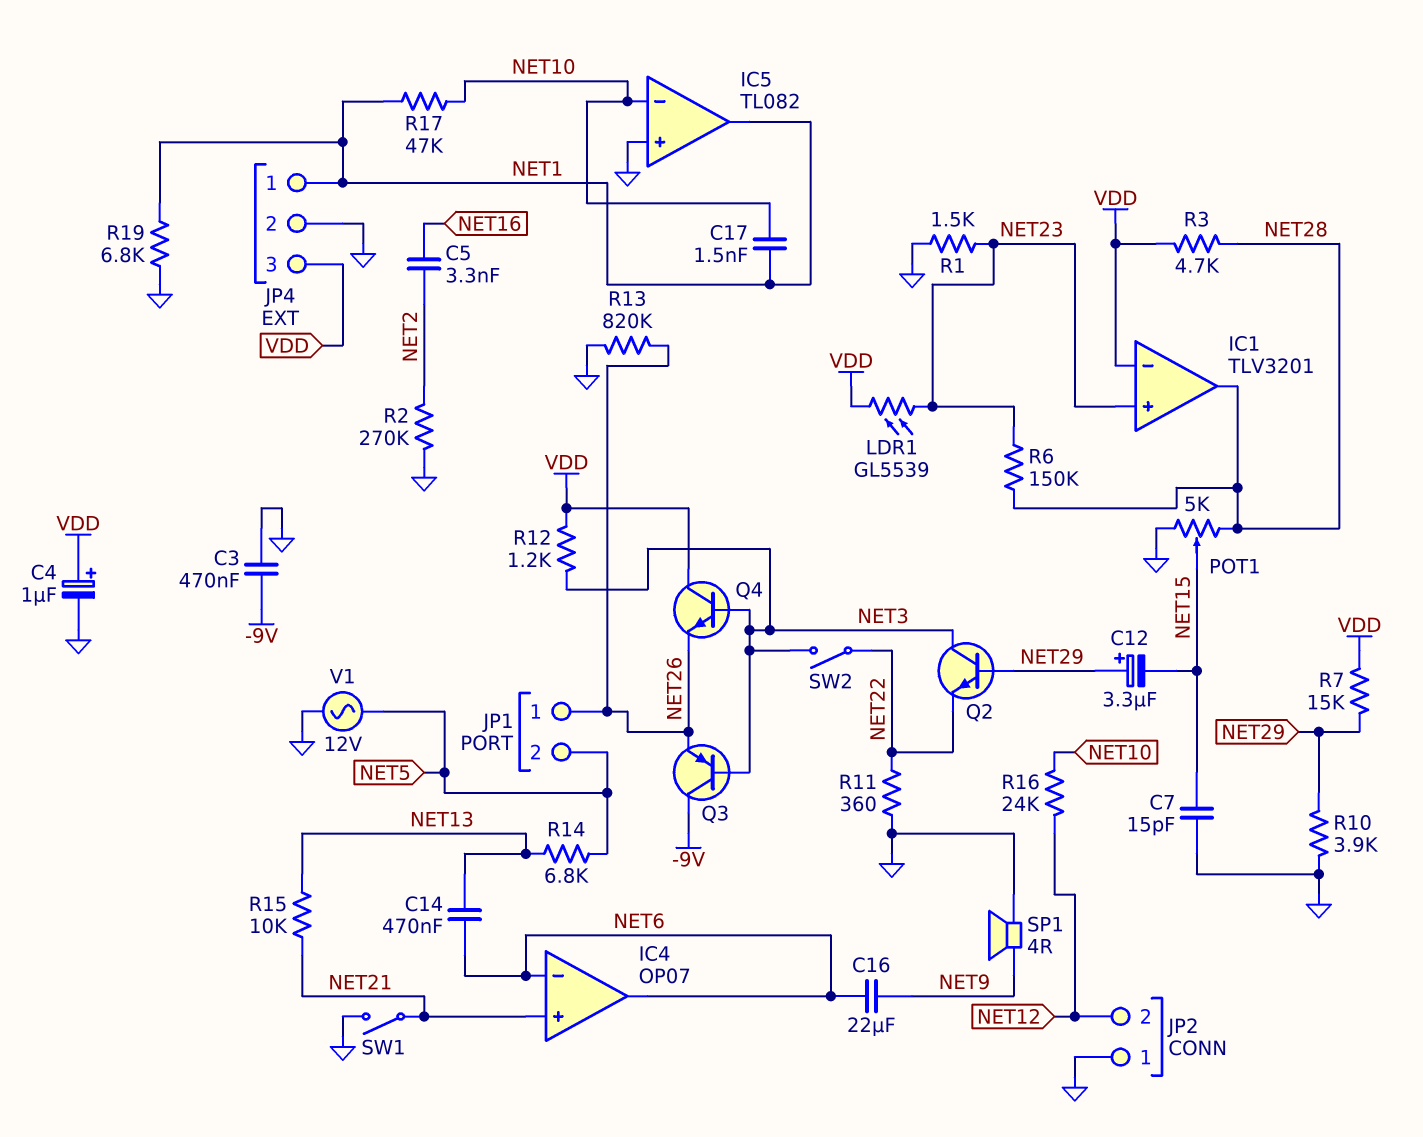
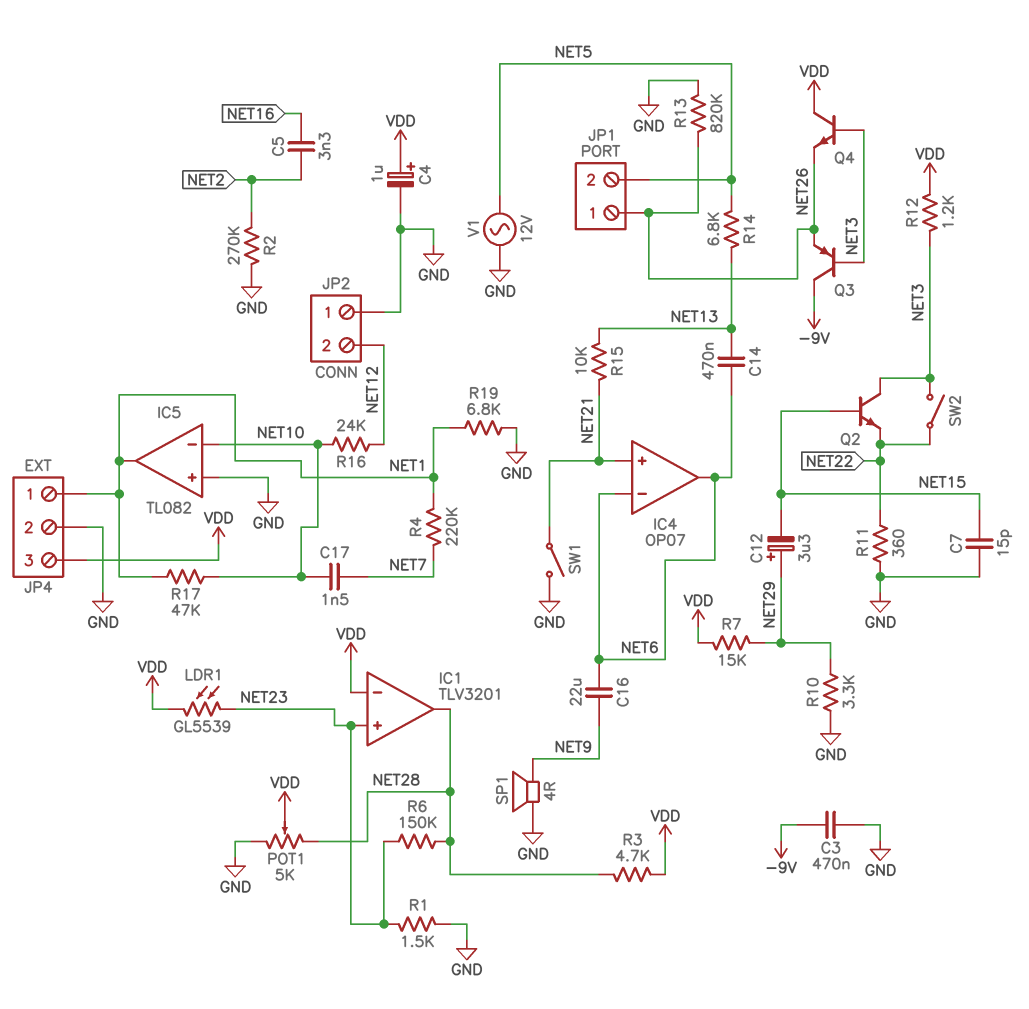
C17: 1.5nF (NET1, NET10) -> 1.5nF (NET7, NET10)
POT1: 5k (GND, NET28, wiper NET15) -> 5k (GND, NET28, wiper VDD)
Q2: NPN (B NET29, C NET3, E NET22) -> NPN (B NET15, C NET3, E NET22)
R4: none -> 220k (NET1, NET7)
R10: 3.9k (GND, NET29) -> 3.3k (GND, NET29)

